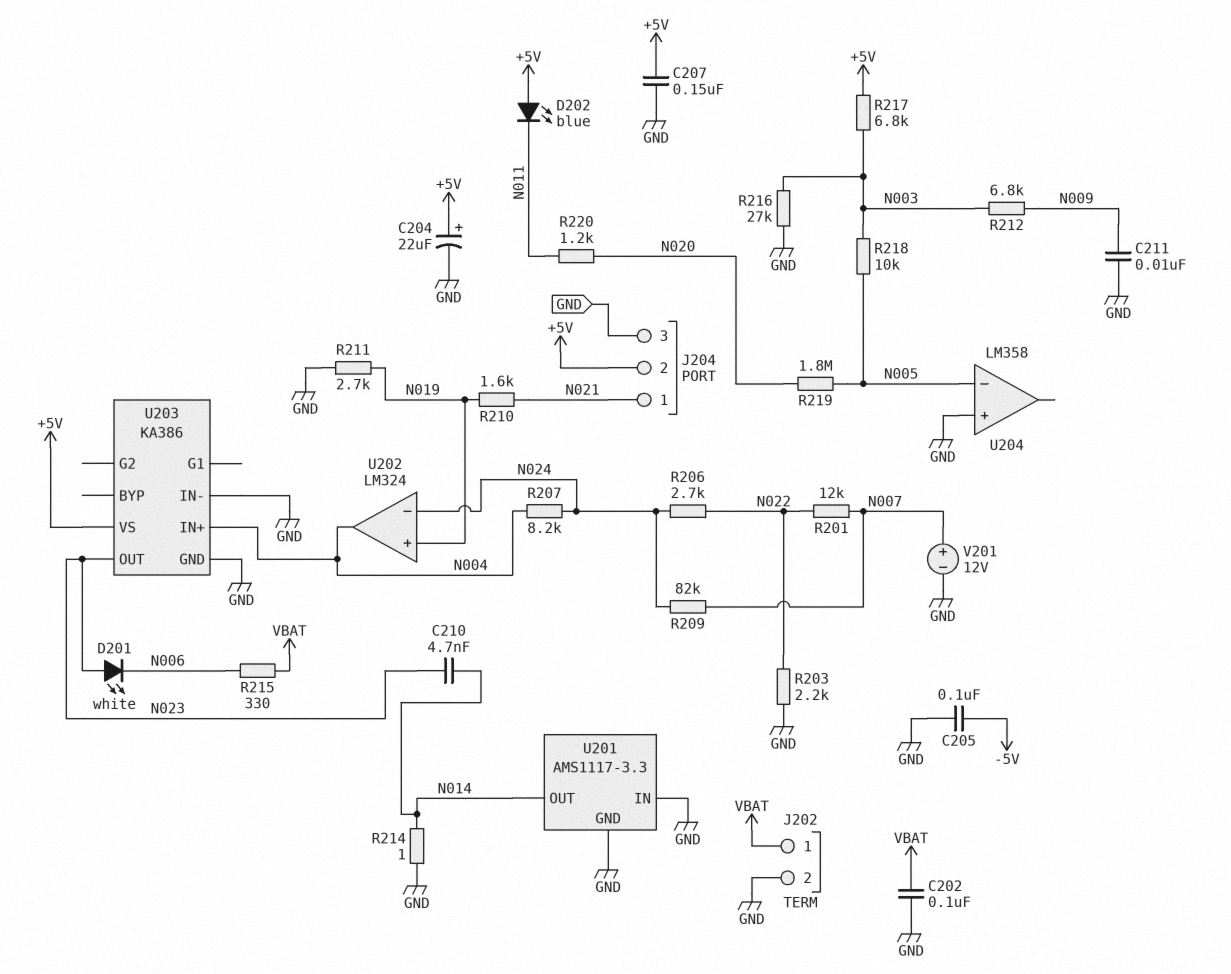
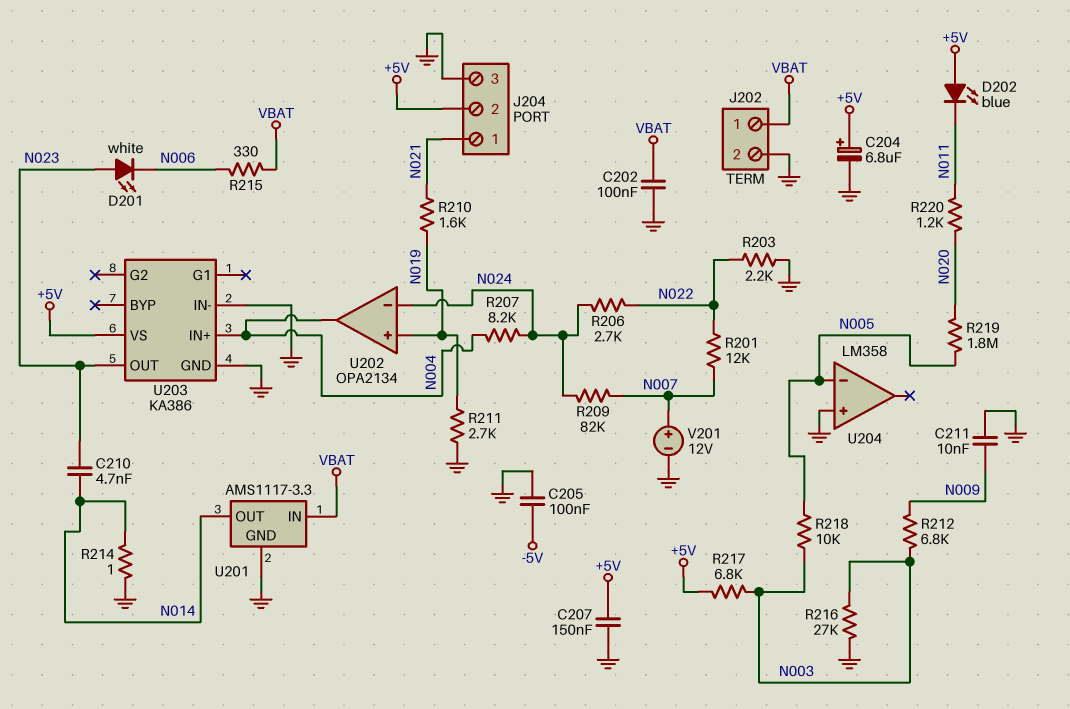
C204: 22uF (plus +5V, minus GND) -> 6.8uF (plus +5V, minus GND)
U201 pin IN: GND -> VBAT
U202: LM324 -> OPA2134

